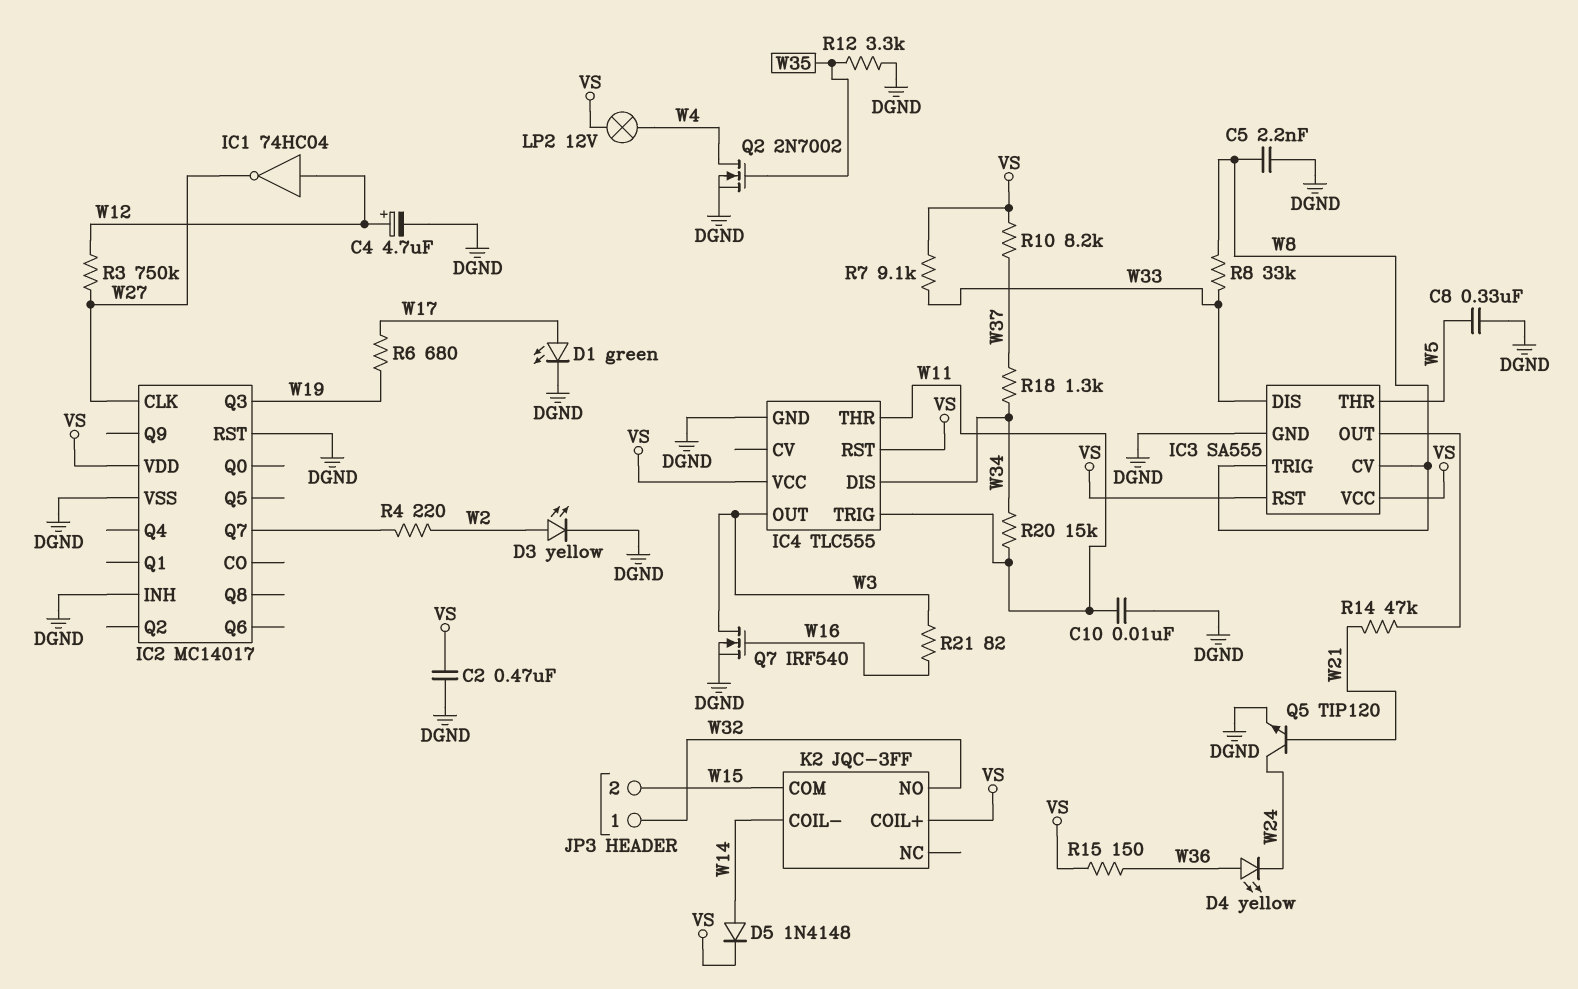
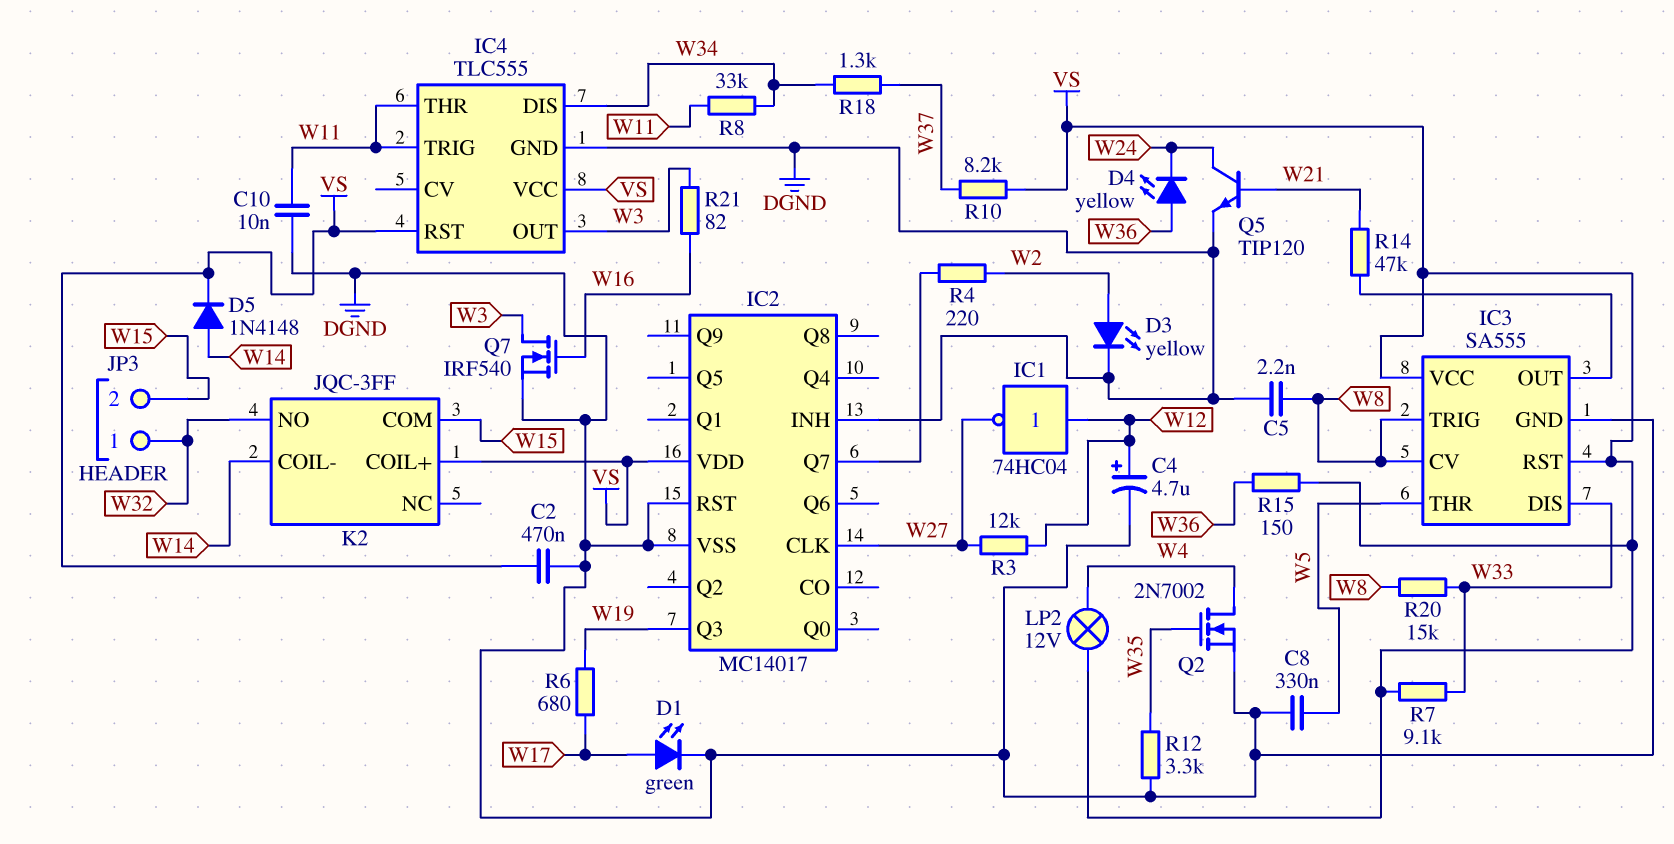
R3: 750k (W12, W27) -> 12k (W12, W27)
R8: 33k (W8, W33) -> 33k (W11, W34)
R20: 15k (W11, W34) -> 15k (W8, W33)

